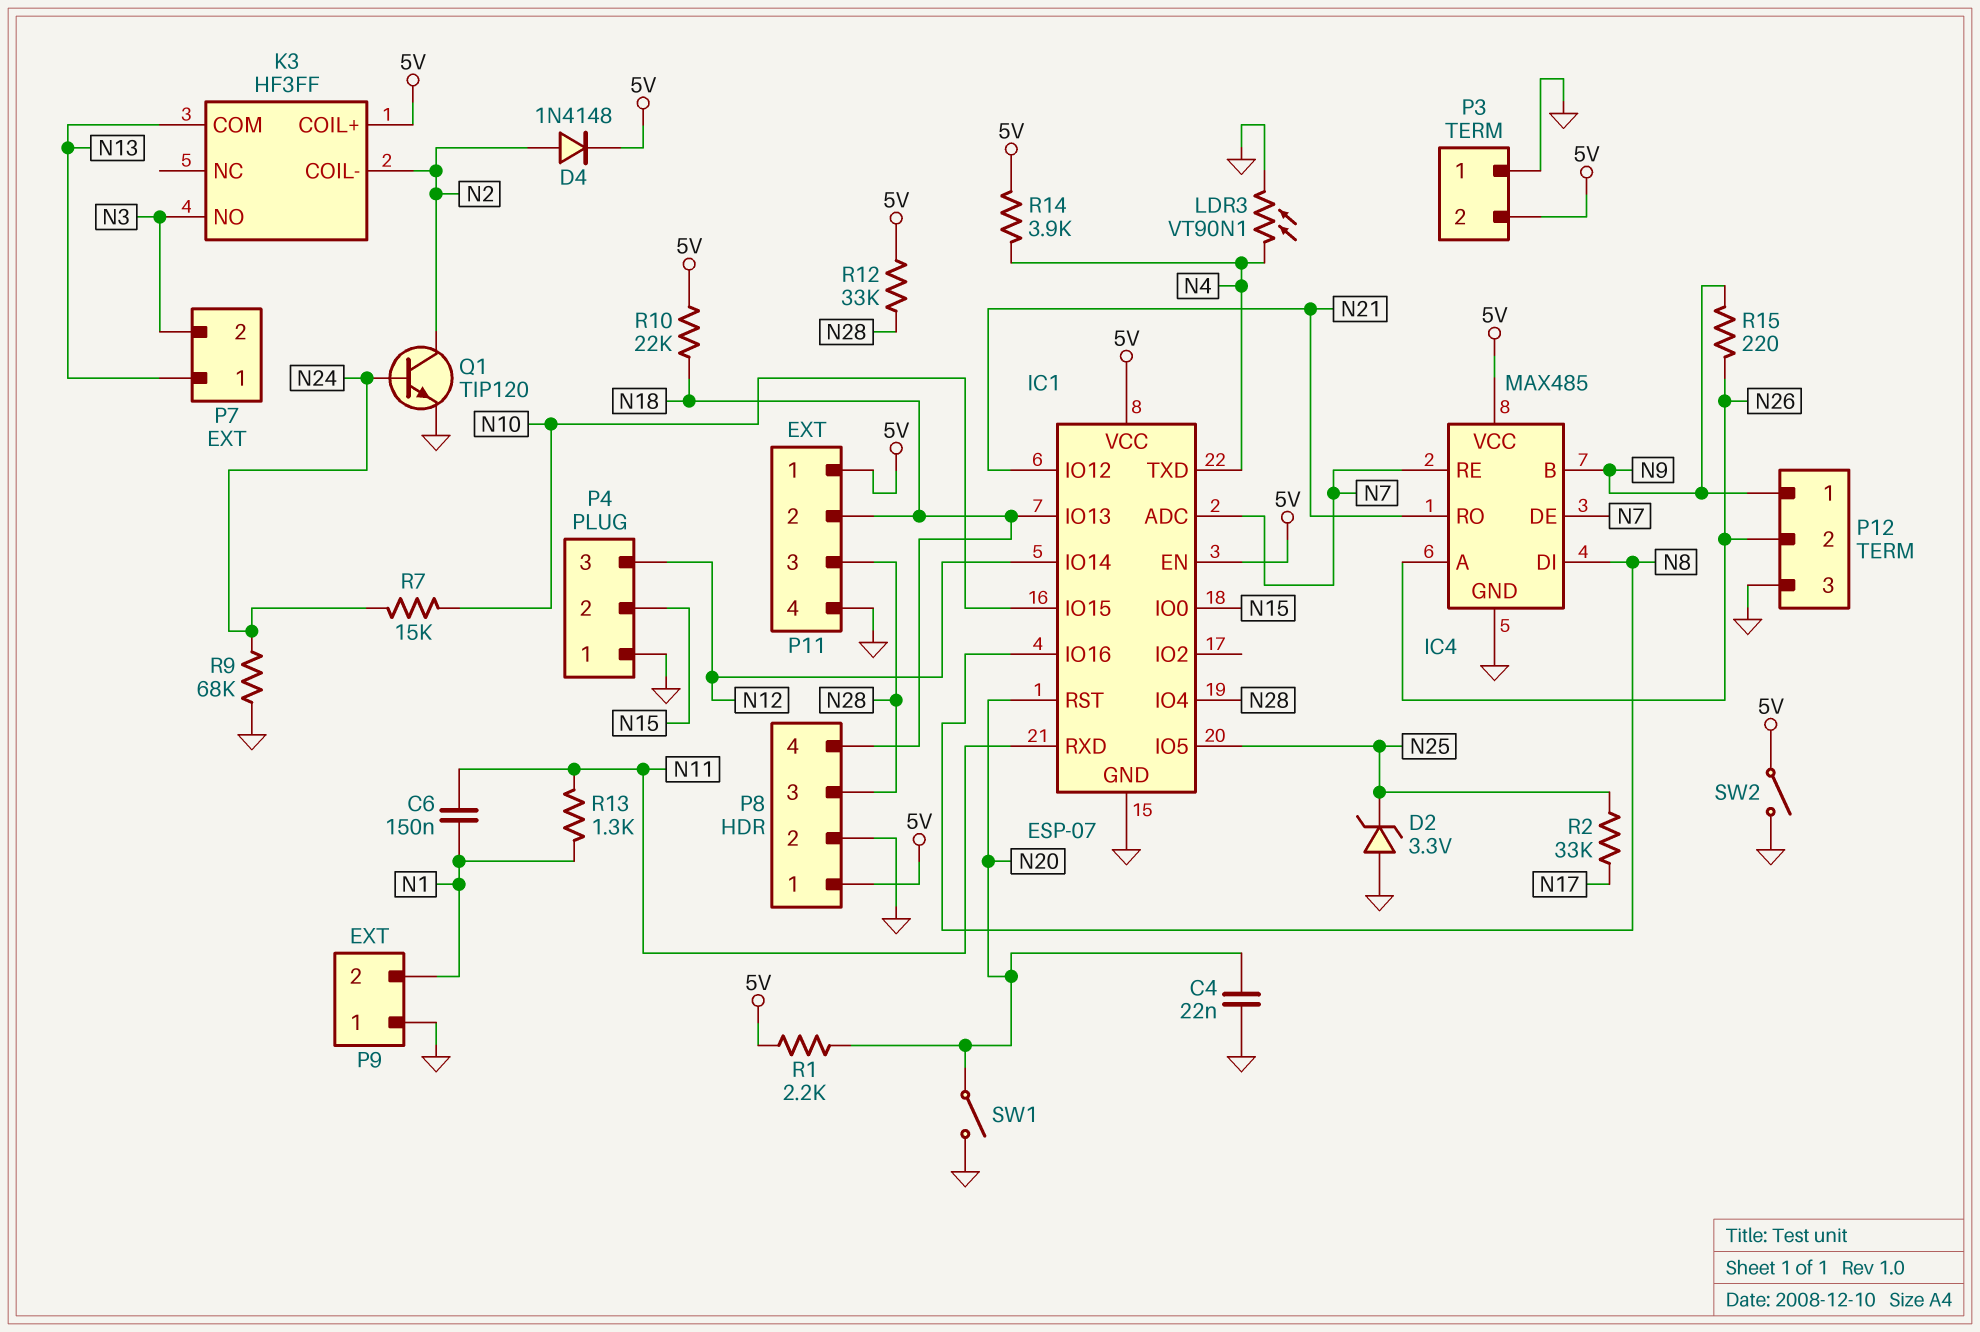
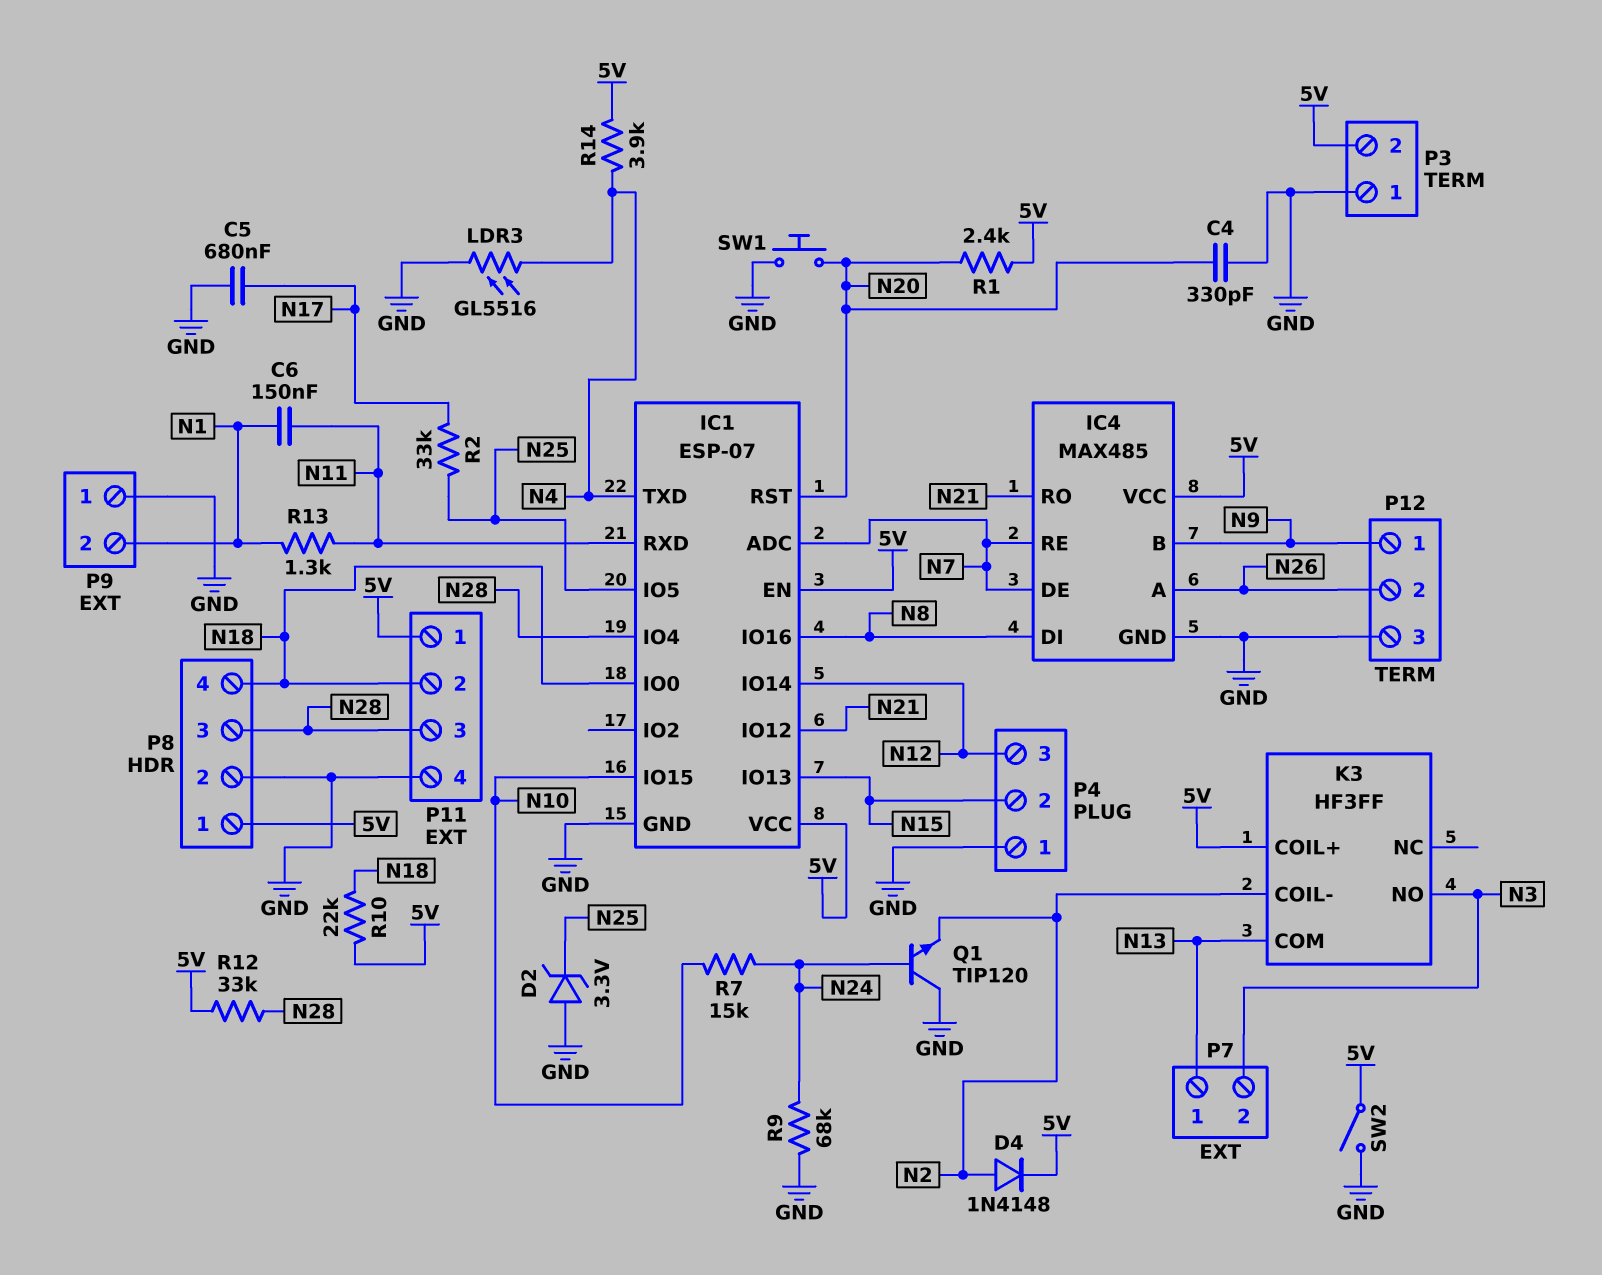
C4: 22nF (GND, N20) -> 330pF (GND, N20)
C5: none -> 680nF (GND, N17)
IC1 pin IO0: N15 -> N18
IC1 pin IO13: N18 -> N15
LDR3: VT90N1 (GND, N4) -> GL5516 (GND, N4)
Q1: NPN TIP120 (B N24, C N2, E GND) -> NPN TIP120 (B N24, C GND, E N2)
R1: 2.2k (5V, N20) -> 2.4k (5V, N20)
R15: 220 (N9, N26) -> none
SW1: switch (GND, N20) -> button (GND, N20)

